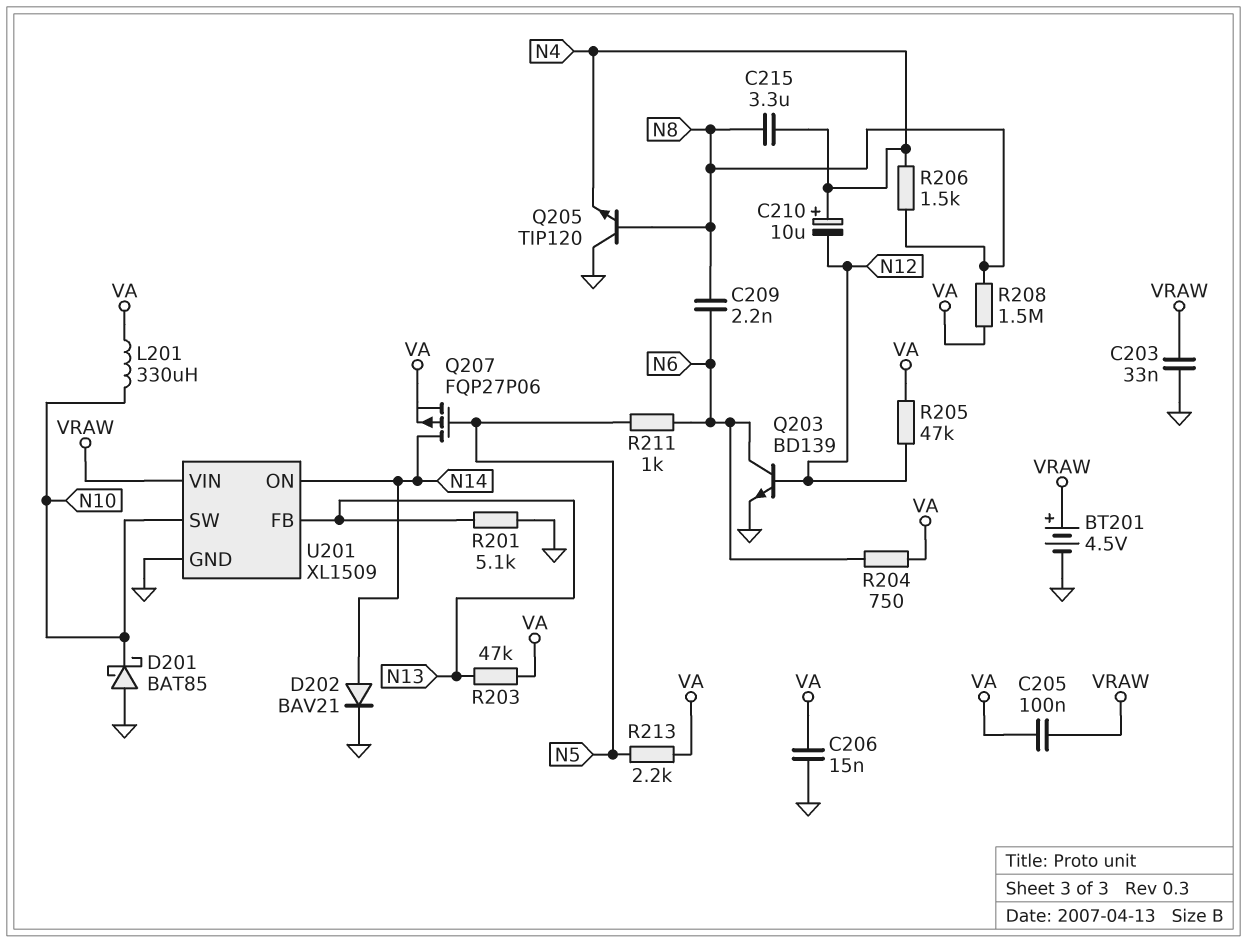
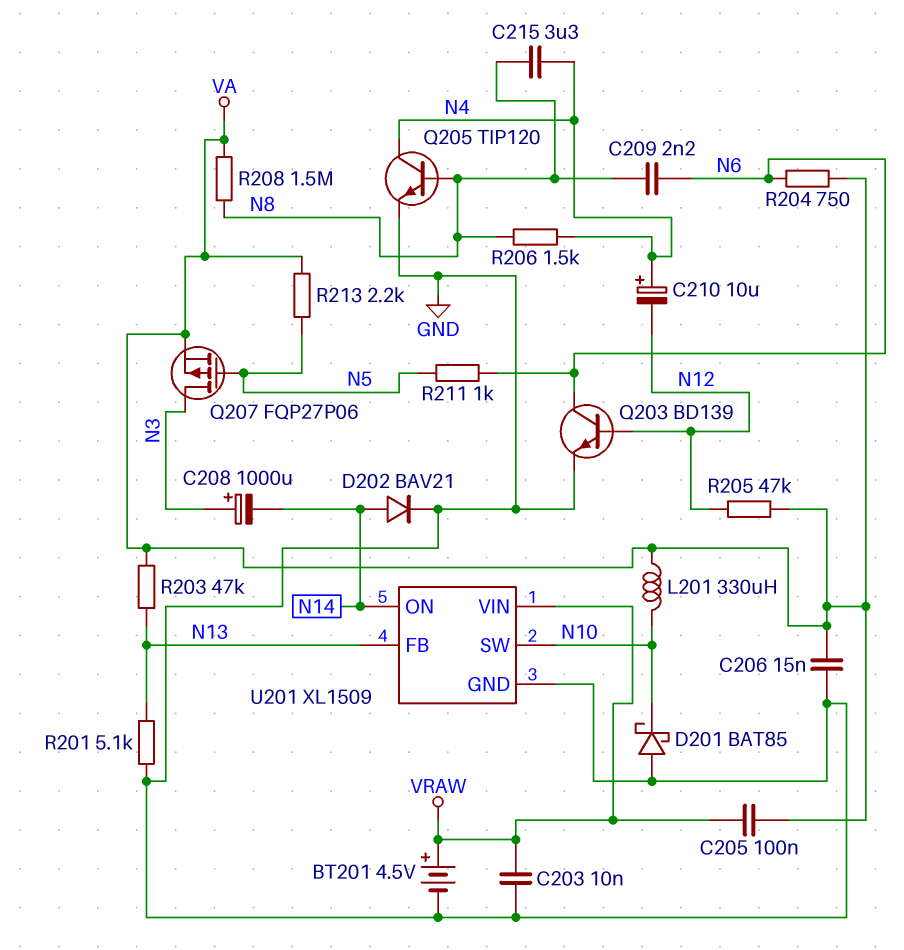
C203: 33nF (GND, VRAW) -> 10nF (GND, VRAW)
C208: none -> 1000uF (plus N3, minus N14)
Q205: NPN TIP120 (B N8, C GND, E N4) -> NPN TIP120 (B N8, C N4, E GND)
Q207: PMOS FQP27P06 (G N5, D N14, S VA) -> PMOS FQP27P06 (G N5, D N3, S VA)

